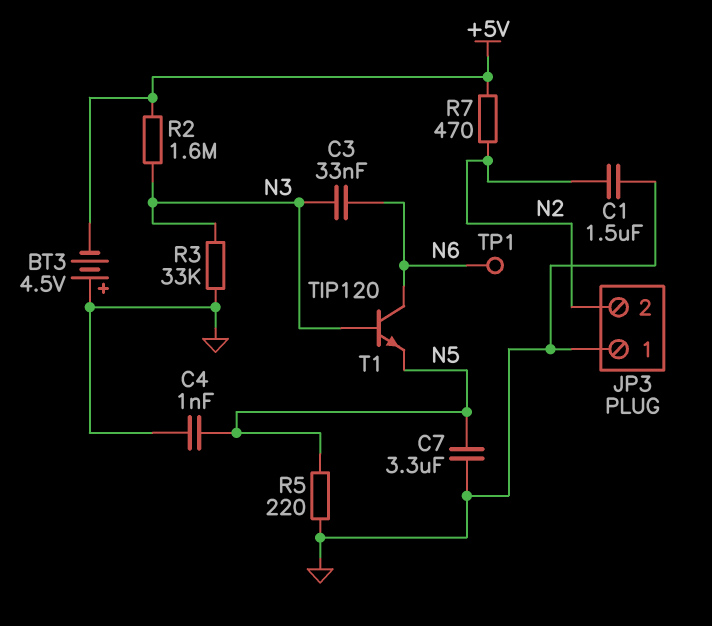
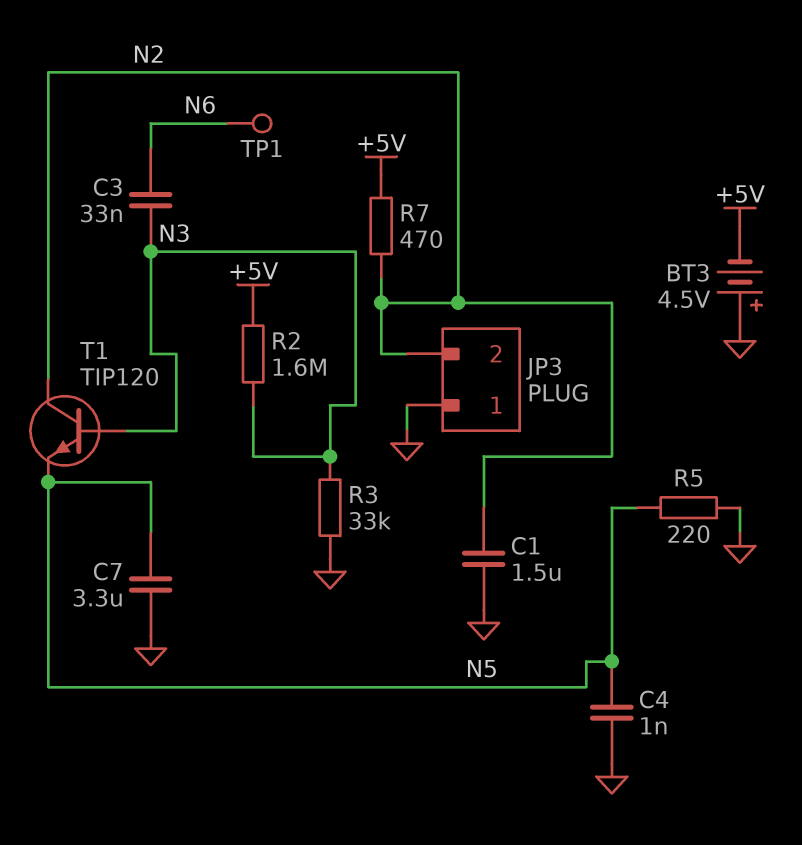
T1: NPN TIP120 (B N3, C N6, E N5) -> NPN TIP120 (B N3, C N2, E N5)

